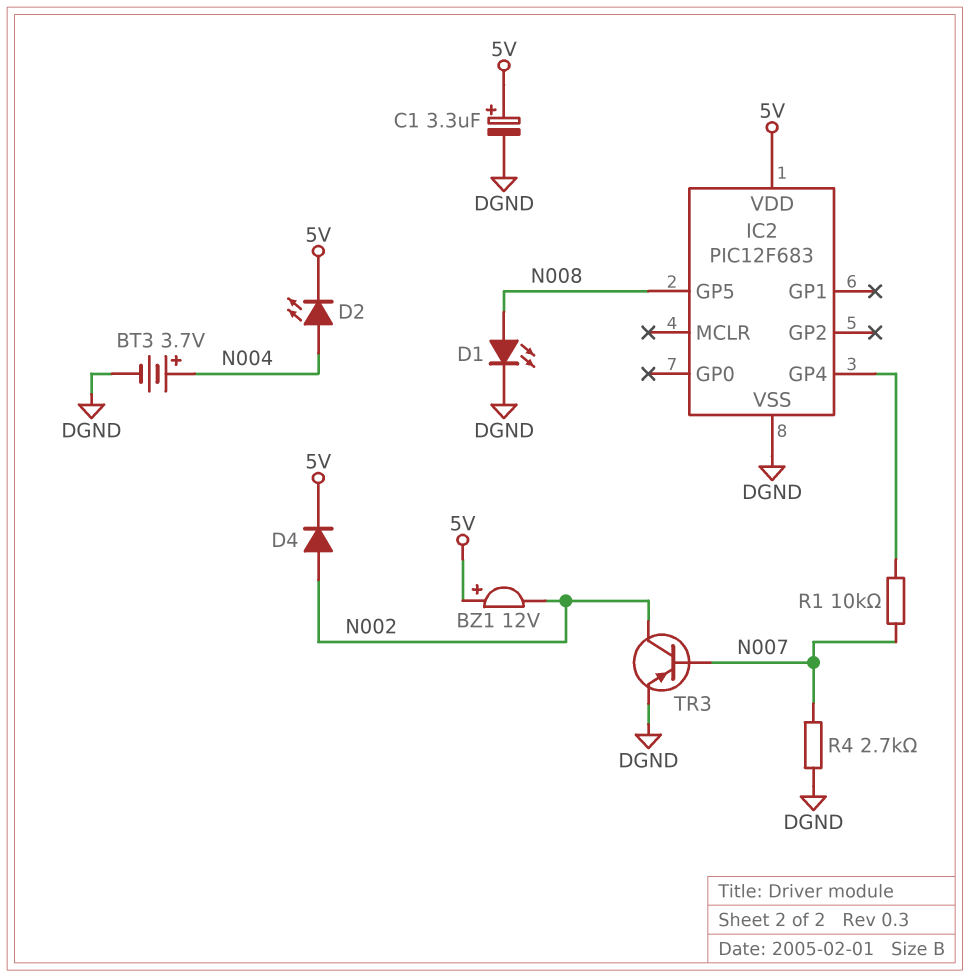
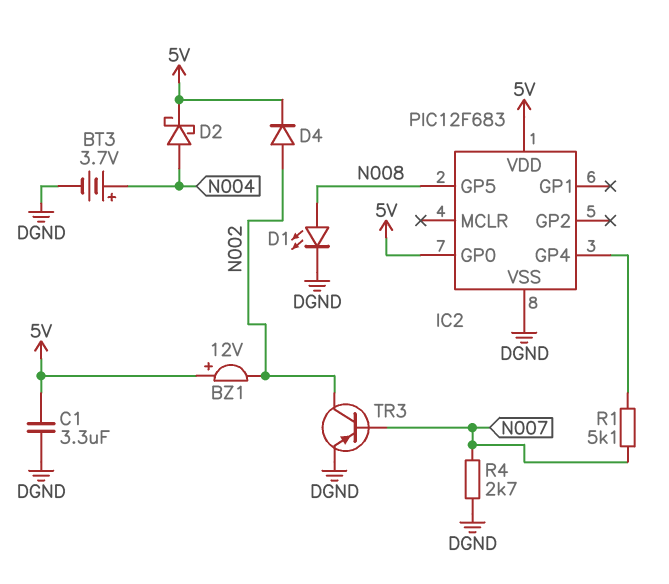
C1: 3.3uF (plus 5V, minus DGND) -> 3.3uF (5V, DGND)
D2: LED (A N004, K 5V) -> schottky (A N004, K 5V)
IC2 pin GP0: none -> 5V
R1: 10k (IC2/GP4, N007) -> 5.1k (IC2/GP4, N007)

